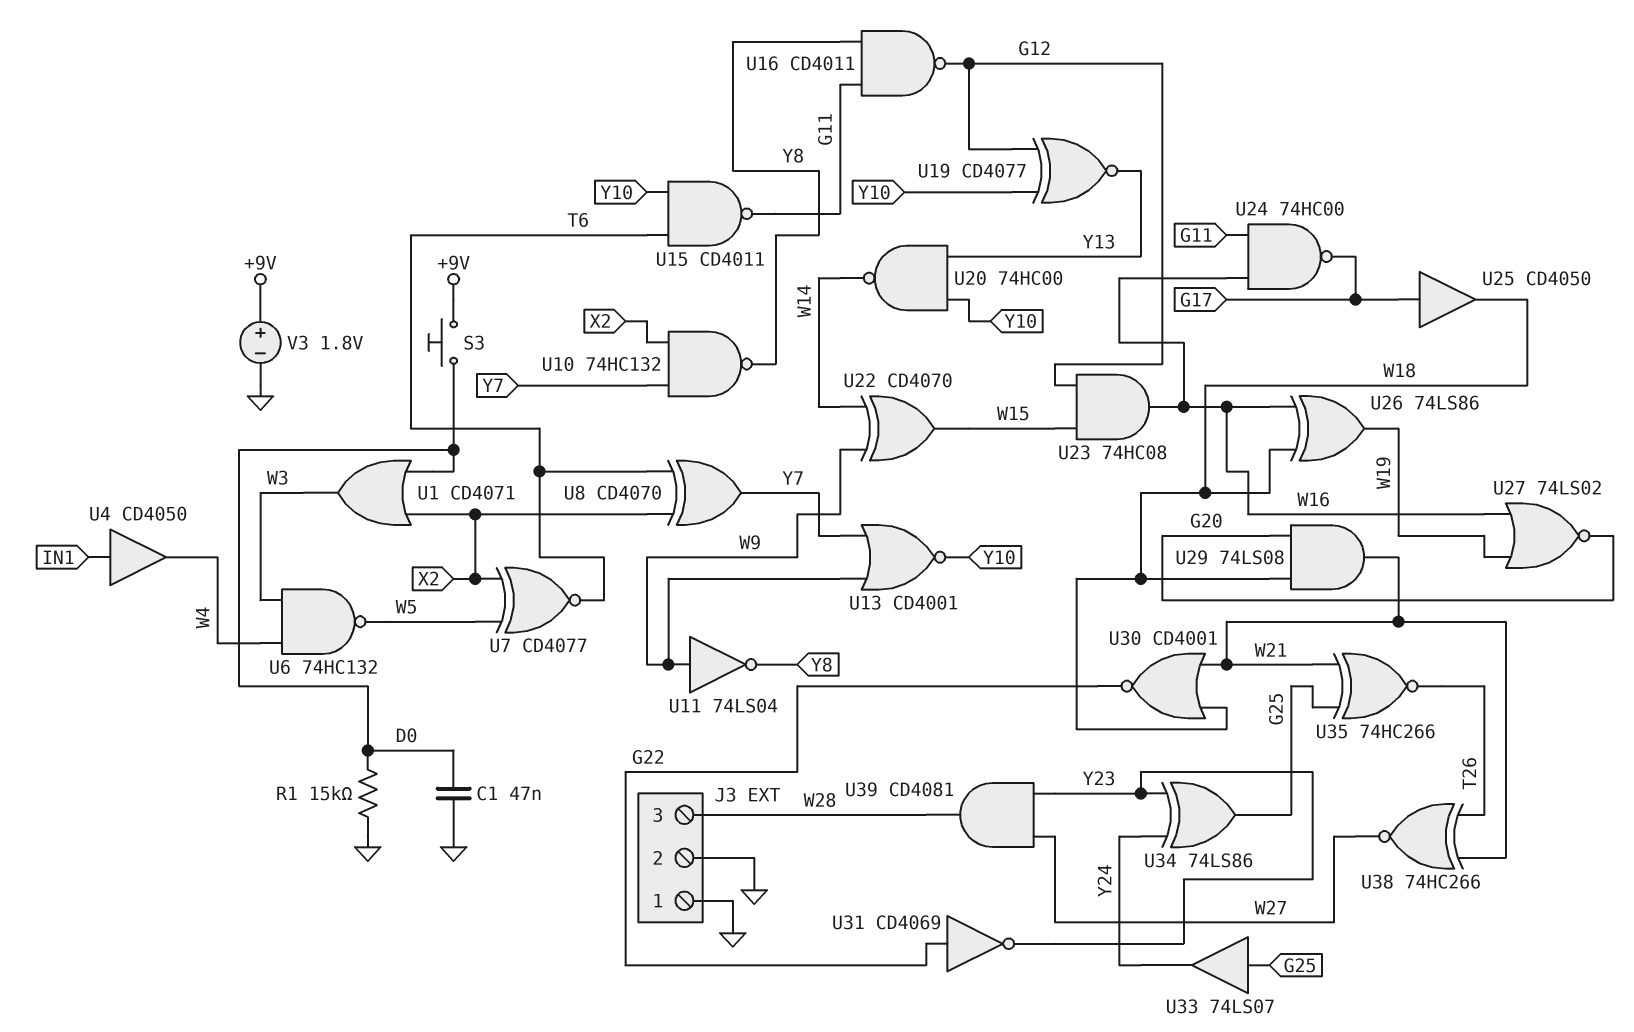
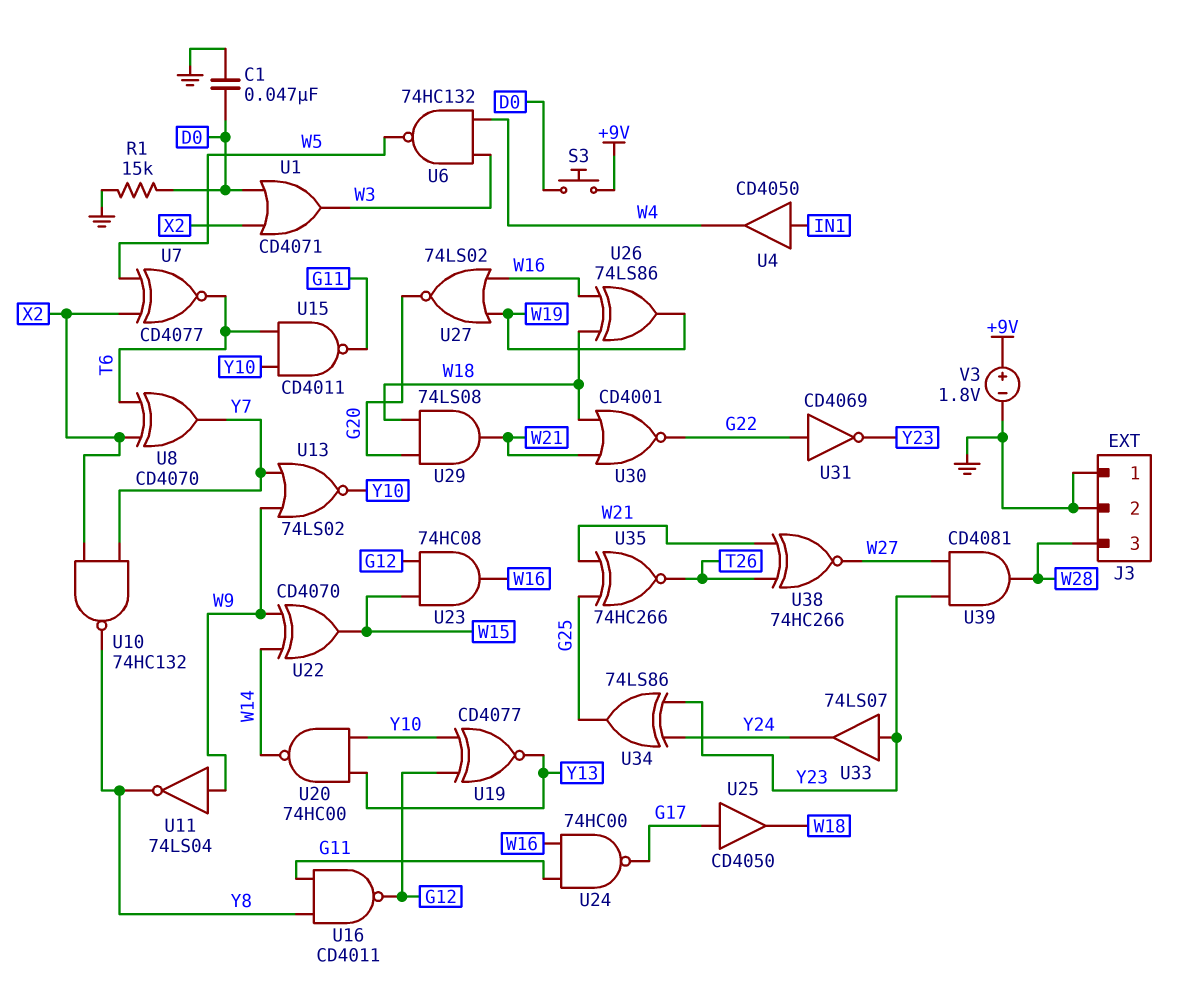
U13: NOR CD4001 (in W9, in Y7, out Y10) -> NOR 74LS02 (in W9, in Y7, out Y10)
U33: buffer 74LS07 (in G25, out Y24) -> buffer 74LS07 (in Y23, out Y24)

